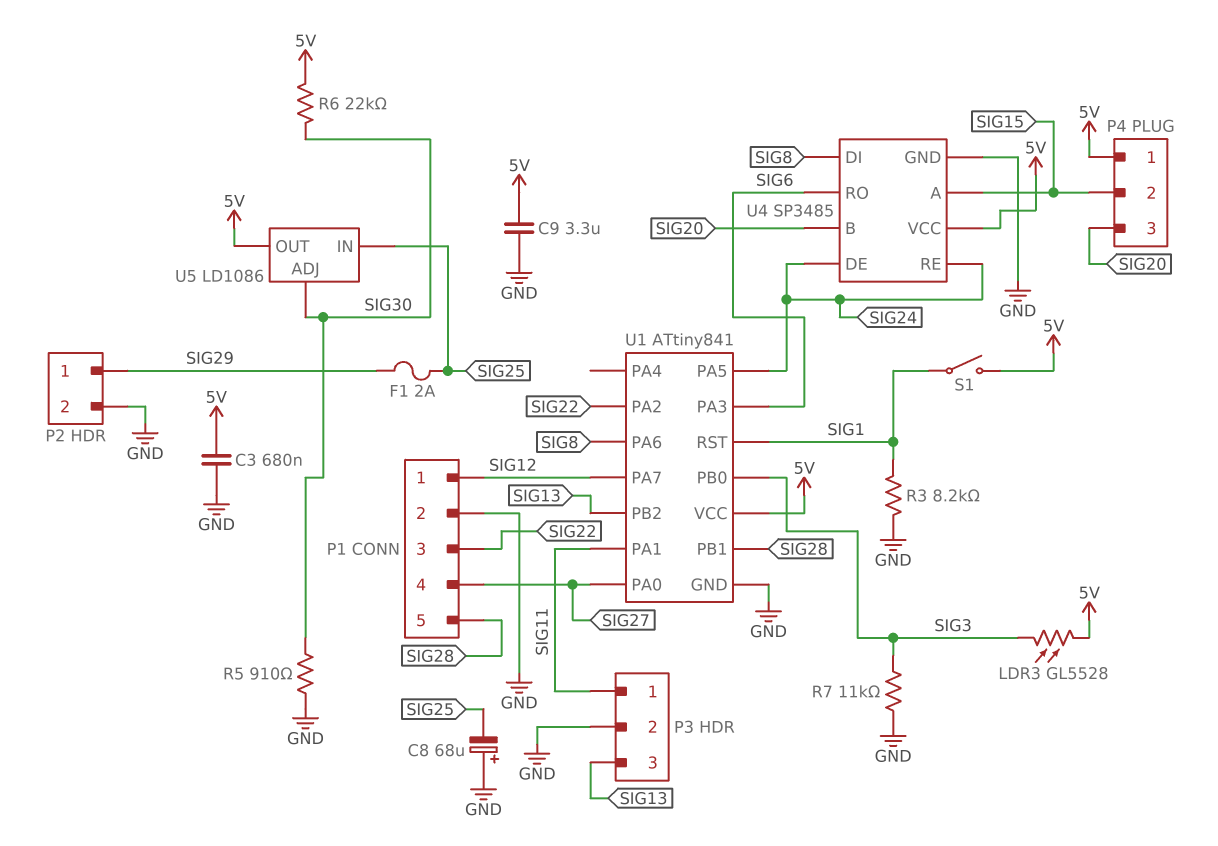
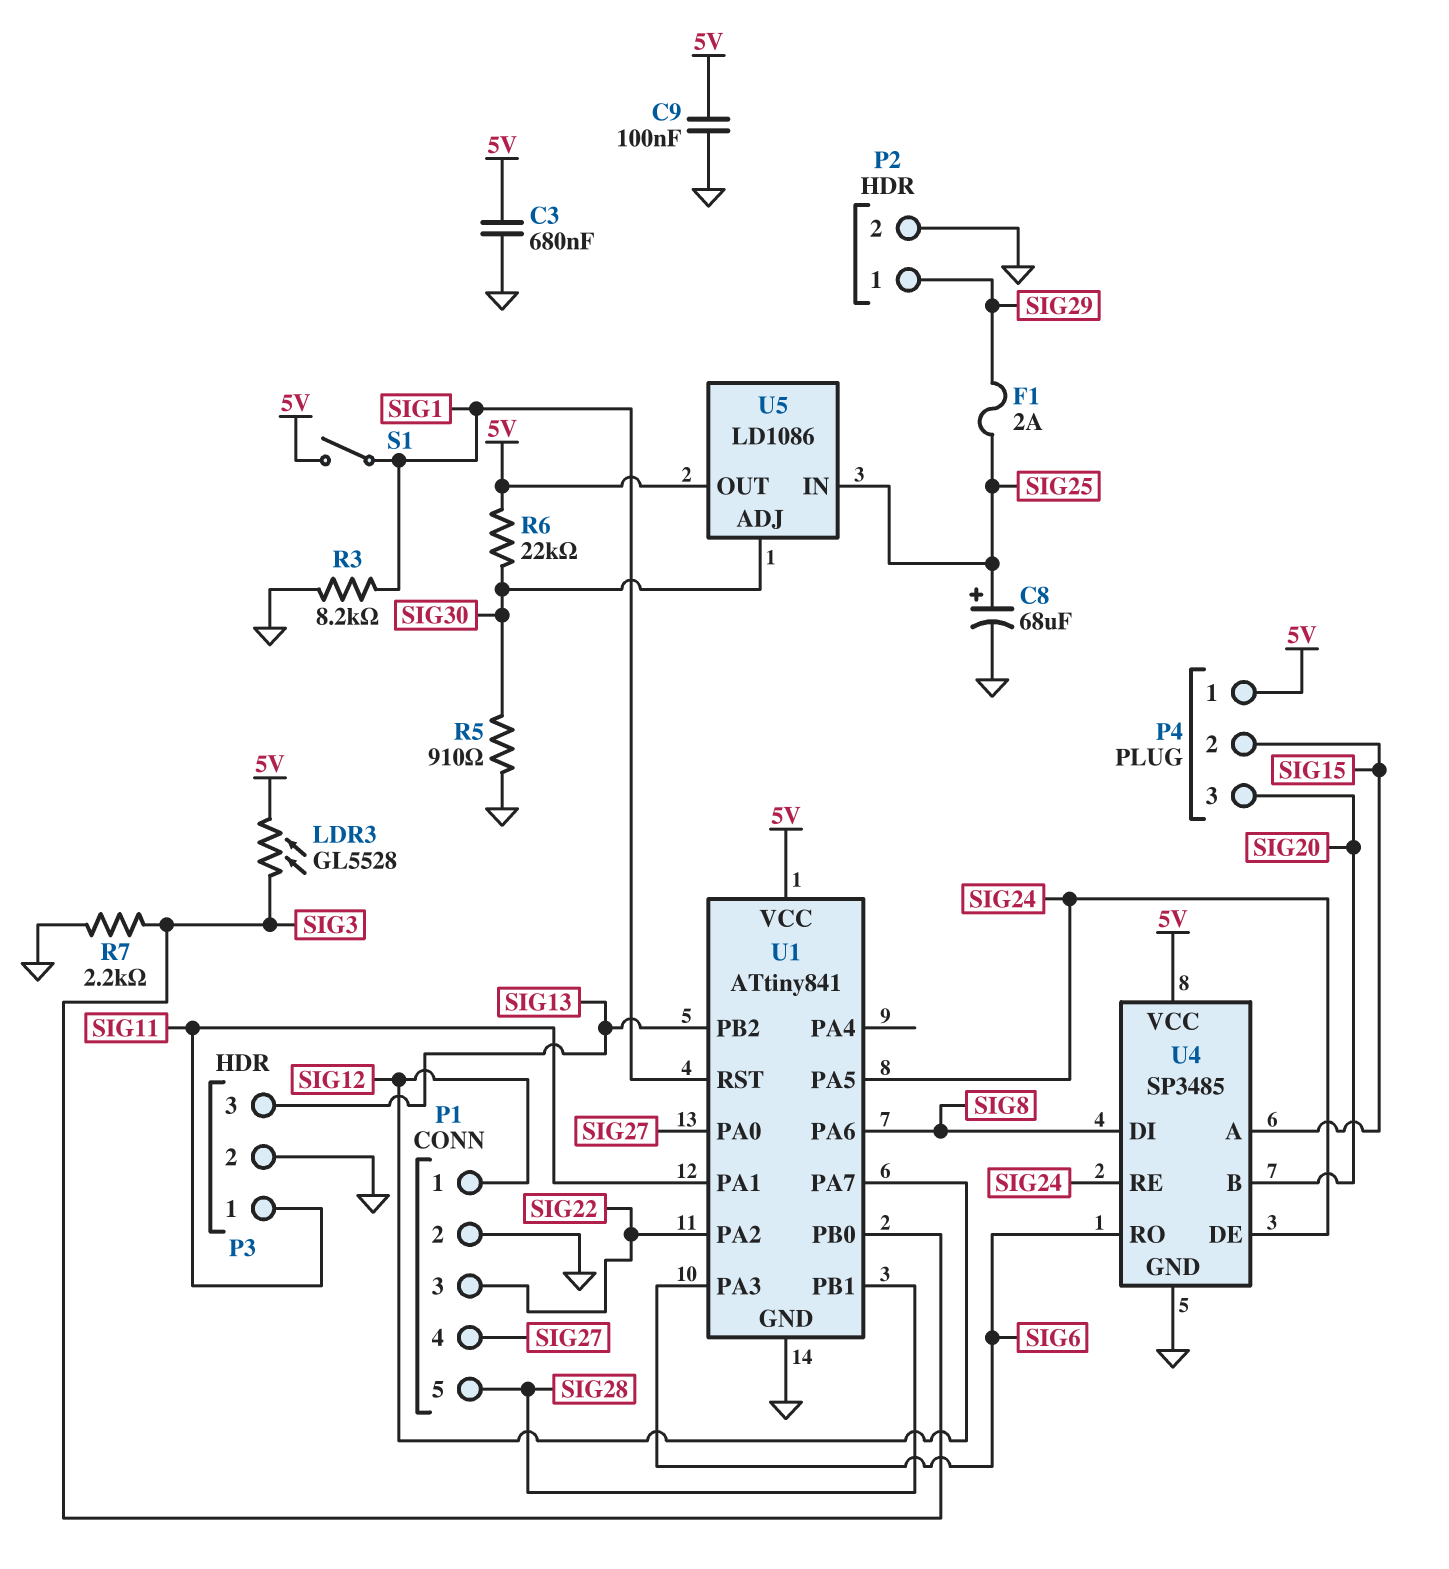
C8: 68uF (plus GND, minus SIG25) -> 68uF (plus SIG25, minus GND)
C9: 3.3uF (5V, GND) -> 100nF (5V, GND)
R7: 11k (GND, SIG3) -> 2.2k (GND, SIG3)

